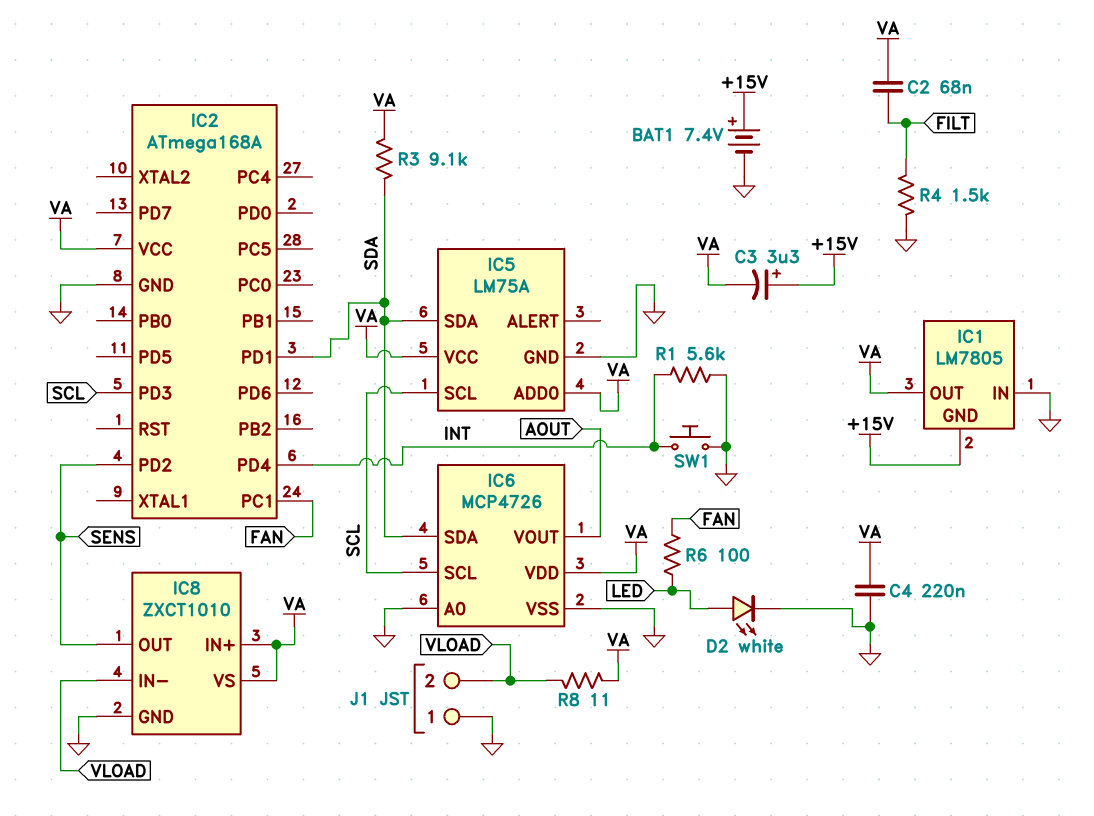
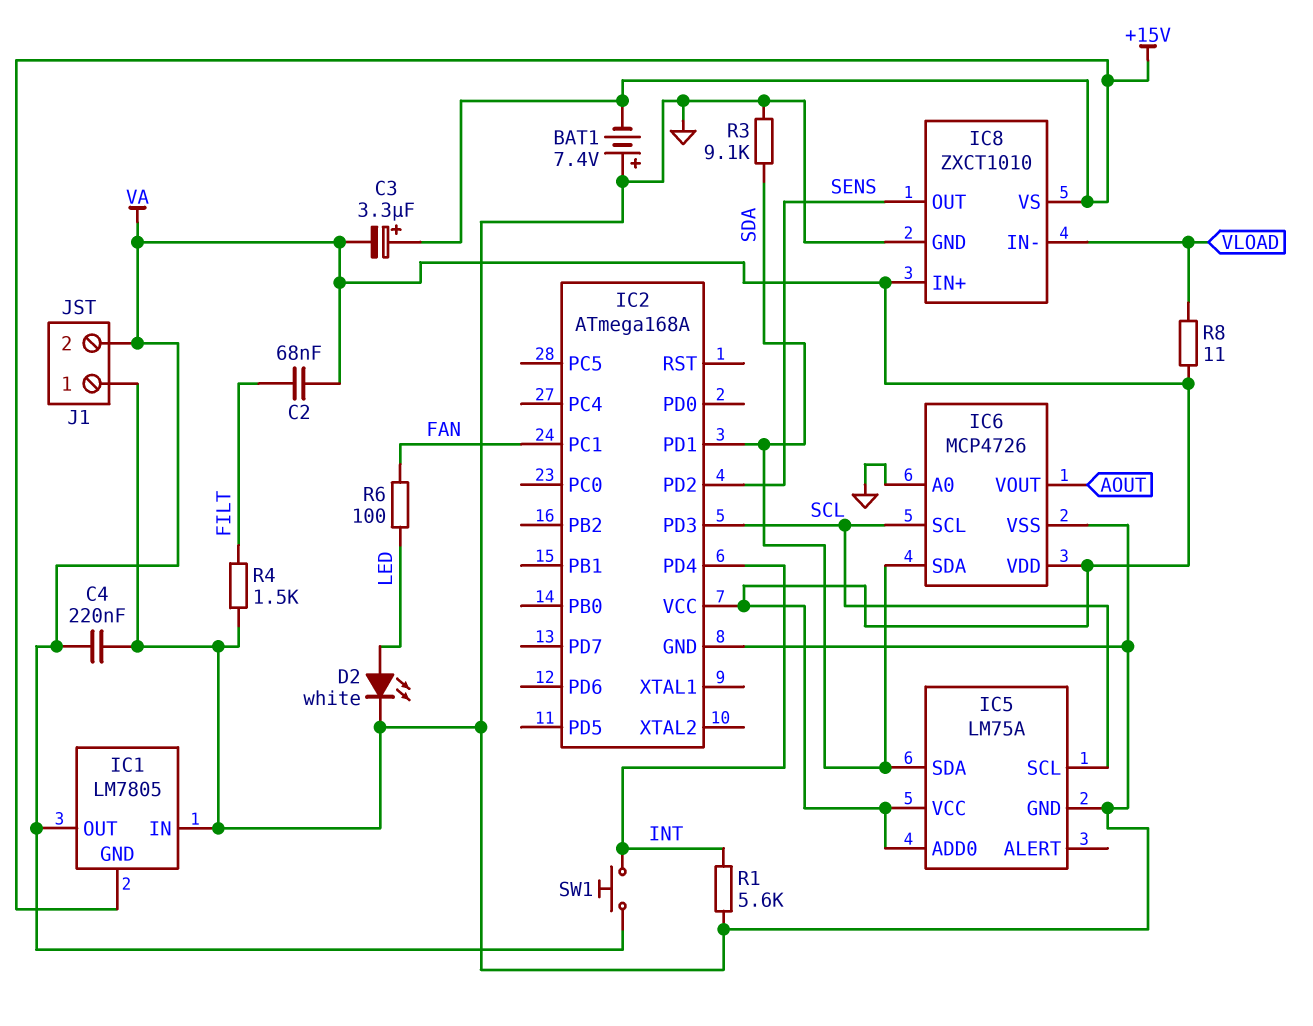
BAT1: 7.4V (plus +15V, minus GND) -> 7.4V (plus GND, minus +15V)
IC8 pin VS: VA -> +15V
J1 pin 2: VLOAD -> VA
R3: 9.1k (SDA, VA) -> 9.1k (GND, SDA)
SW1: button (GND, INT) -> button (INT, VA)

